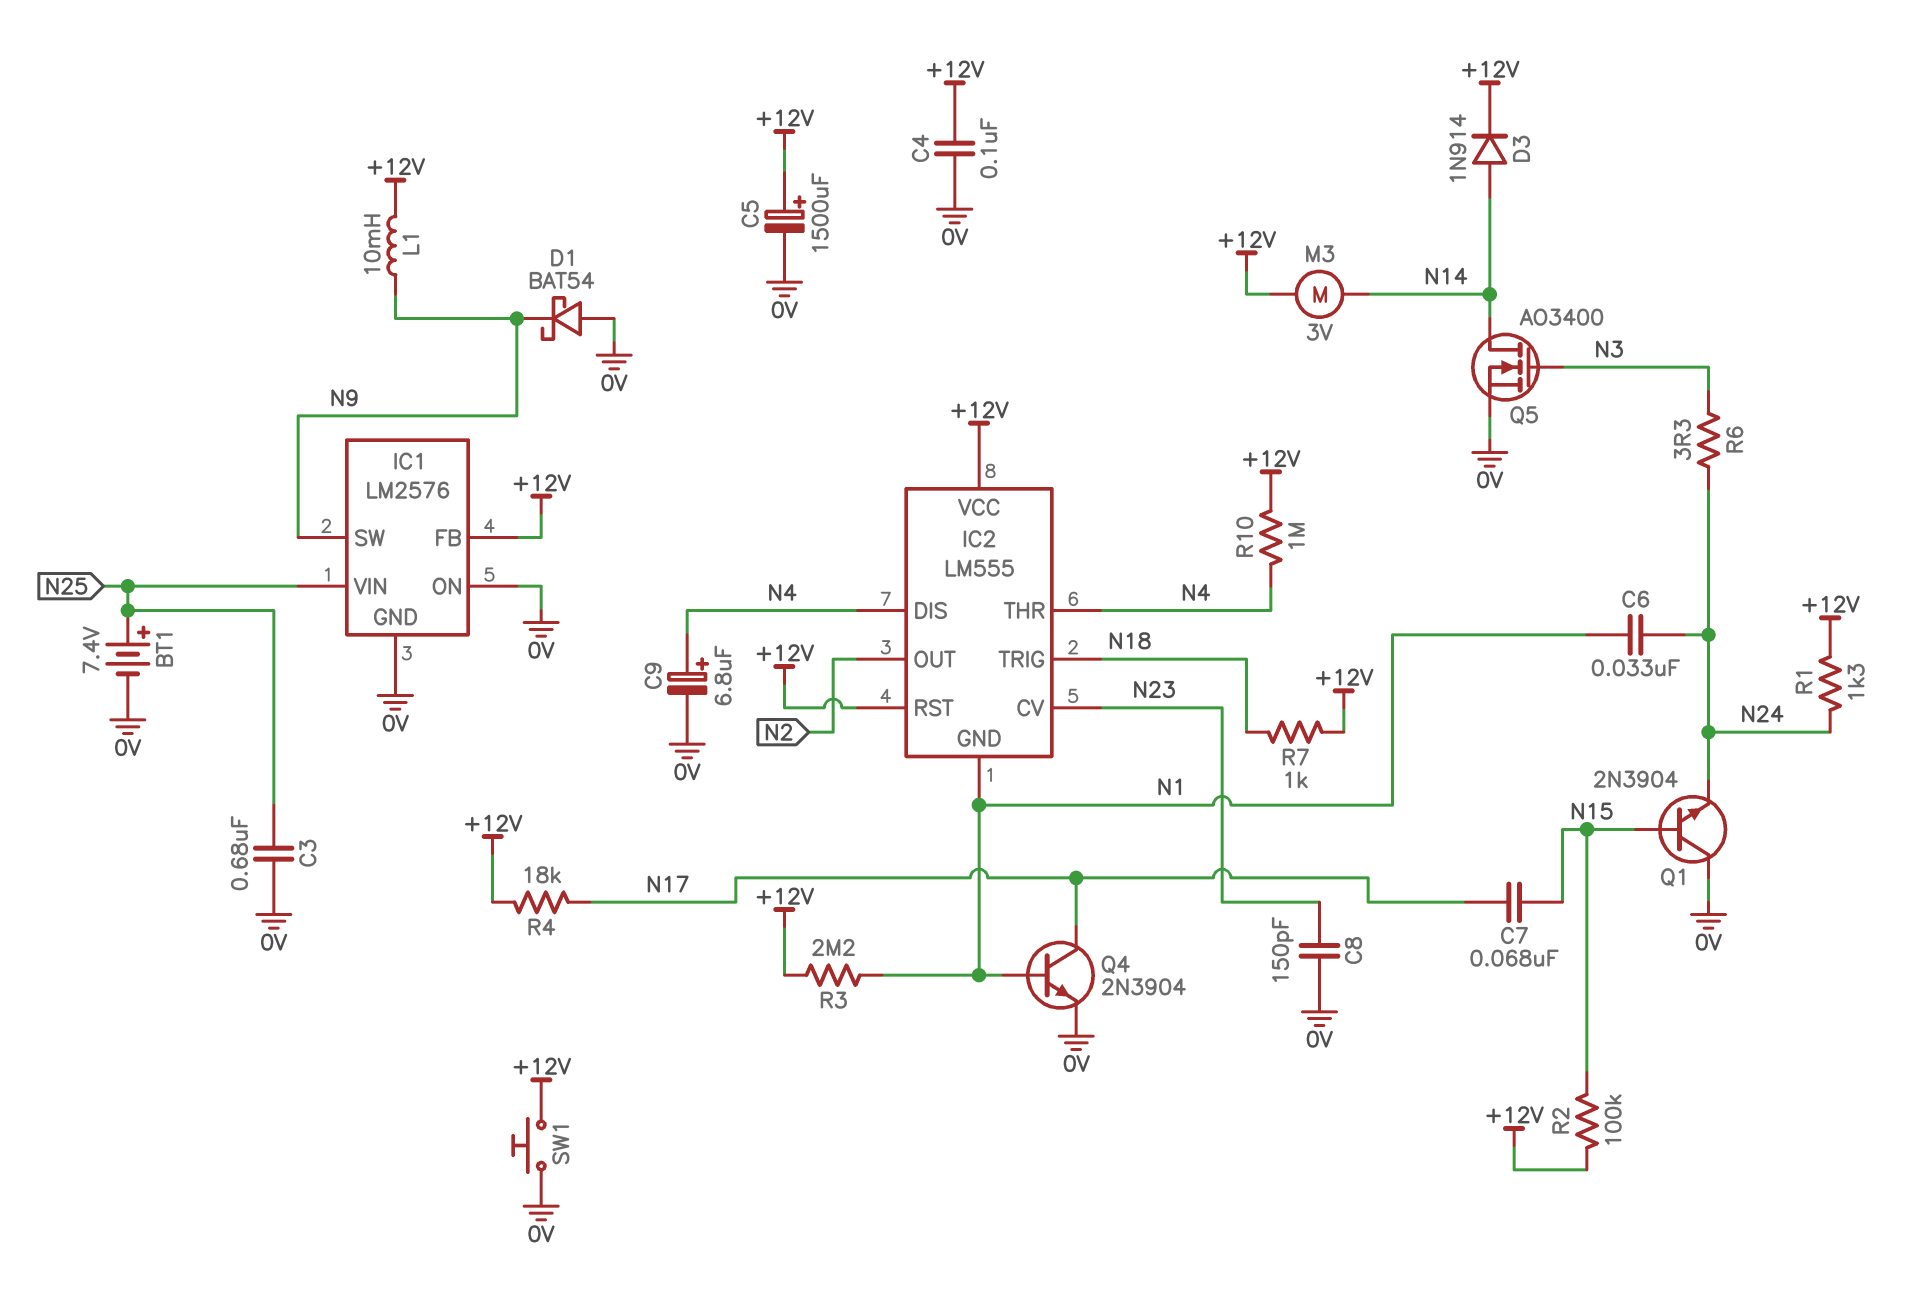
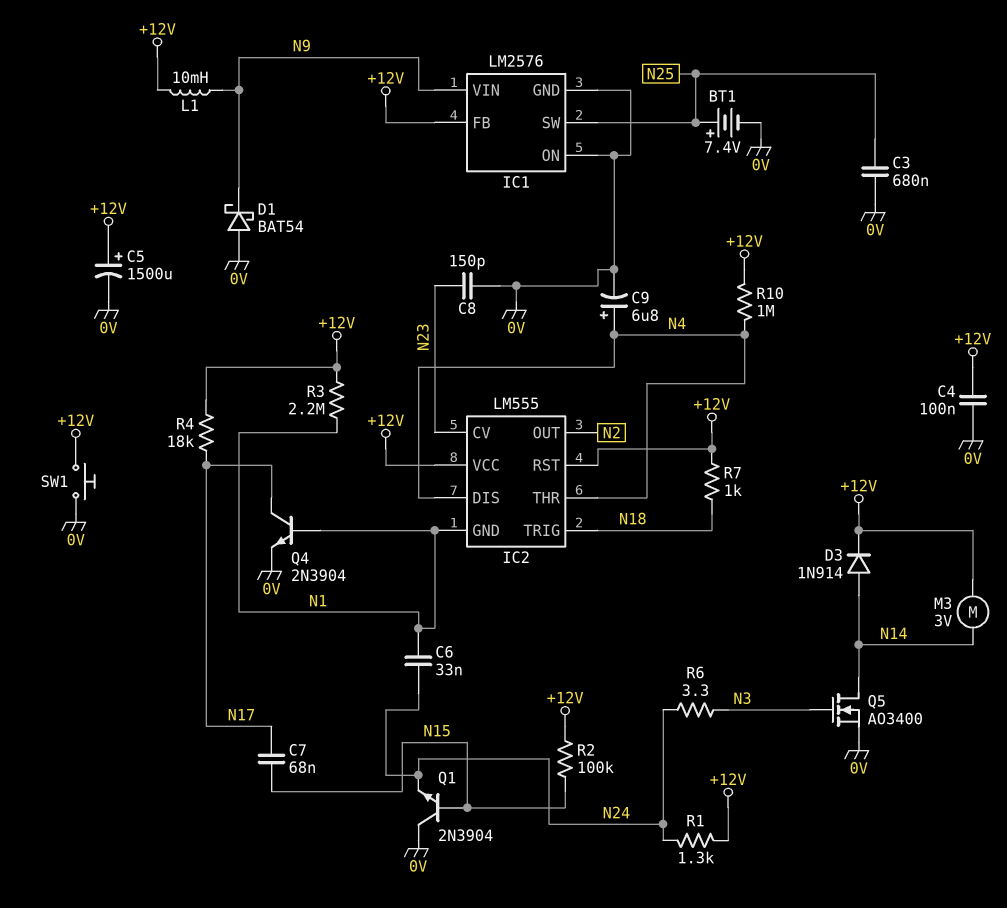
IC1 pin SW: N9 -> N25
IC1 pin VIN: N25 -> N9

